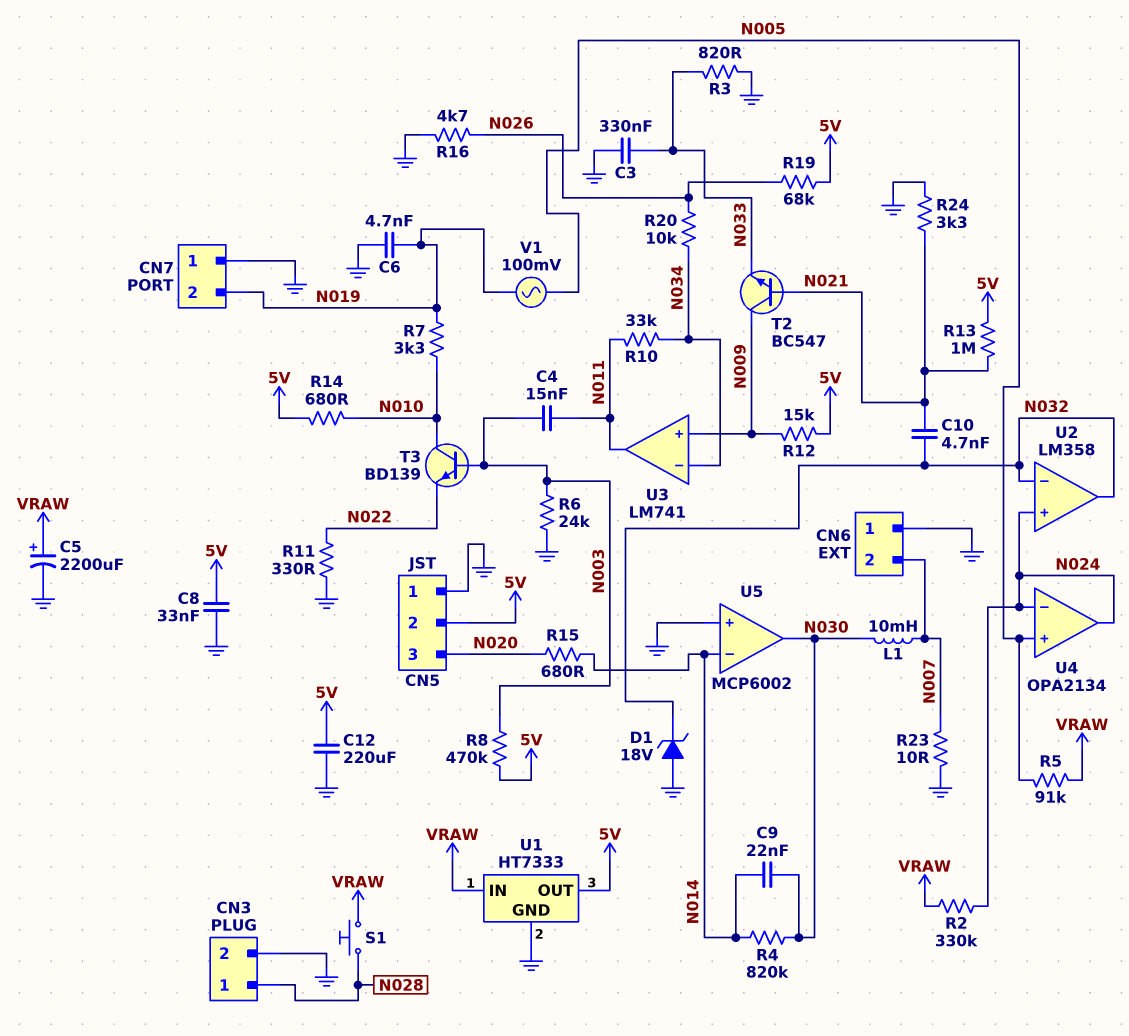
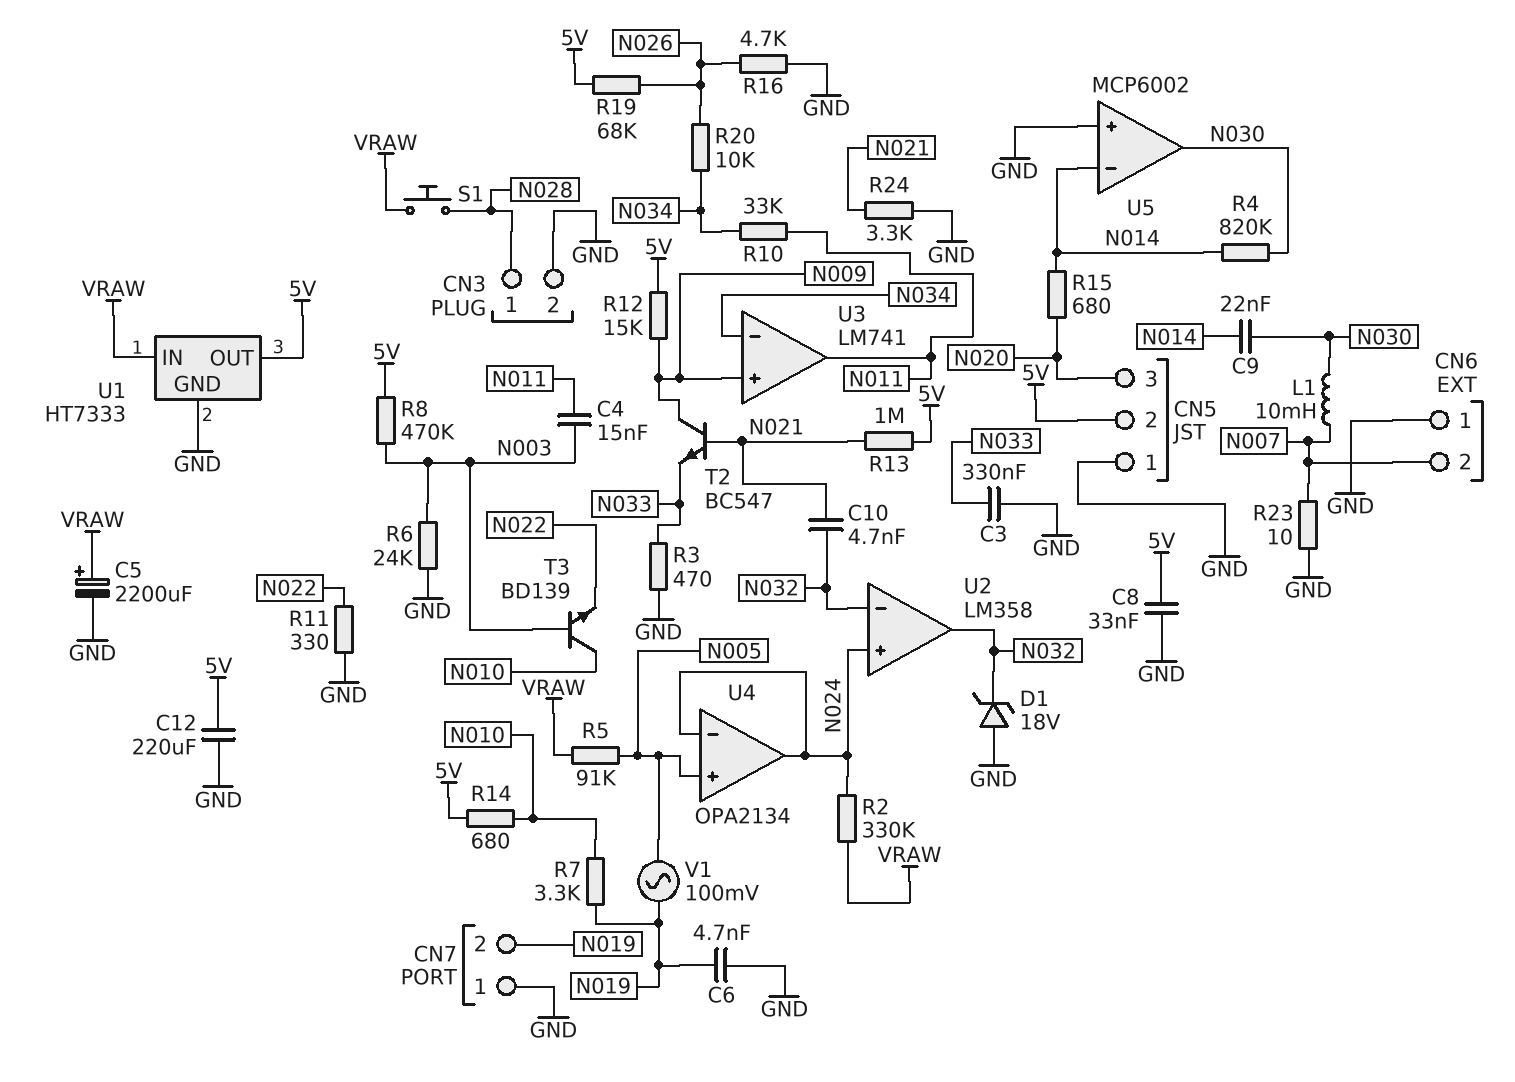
R3: 820 (GND, N033) -> 470 (GND, N033)

